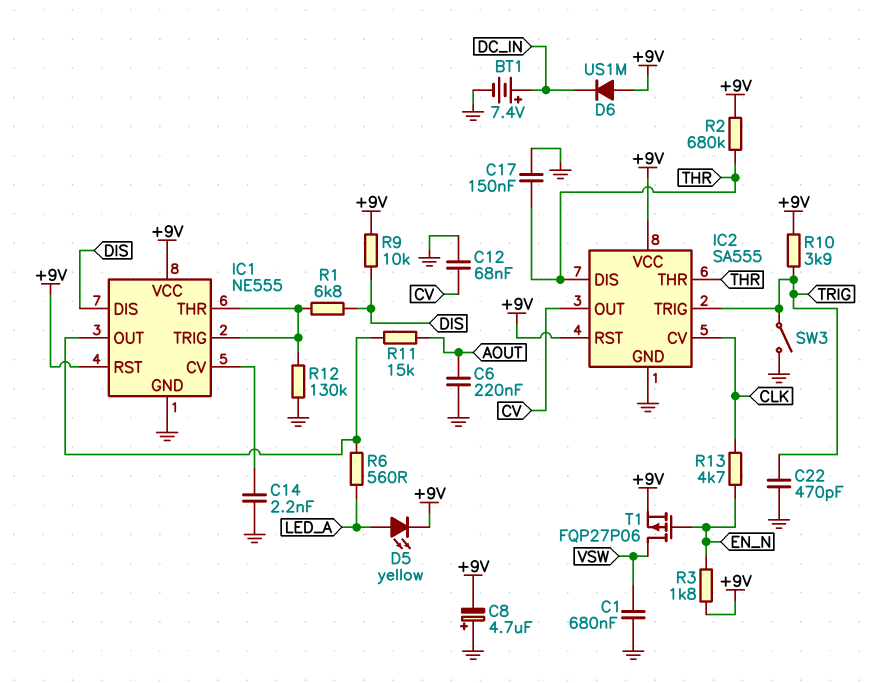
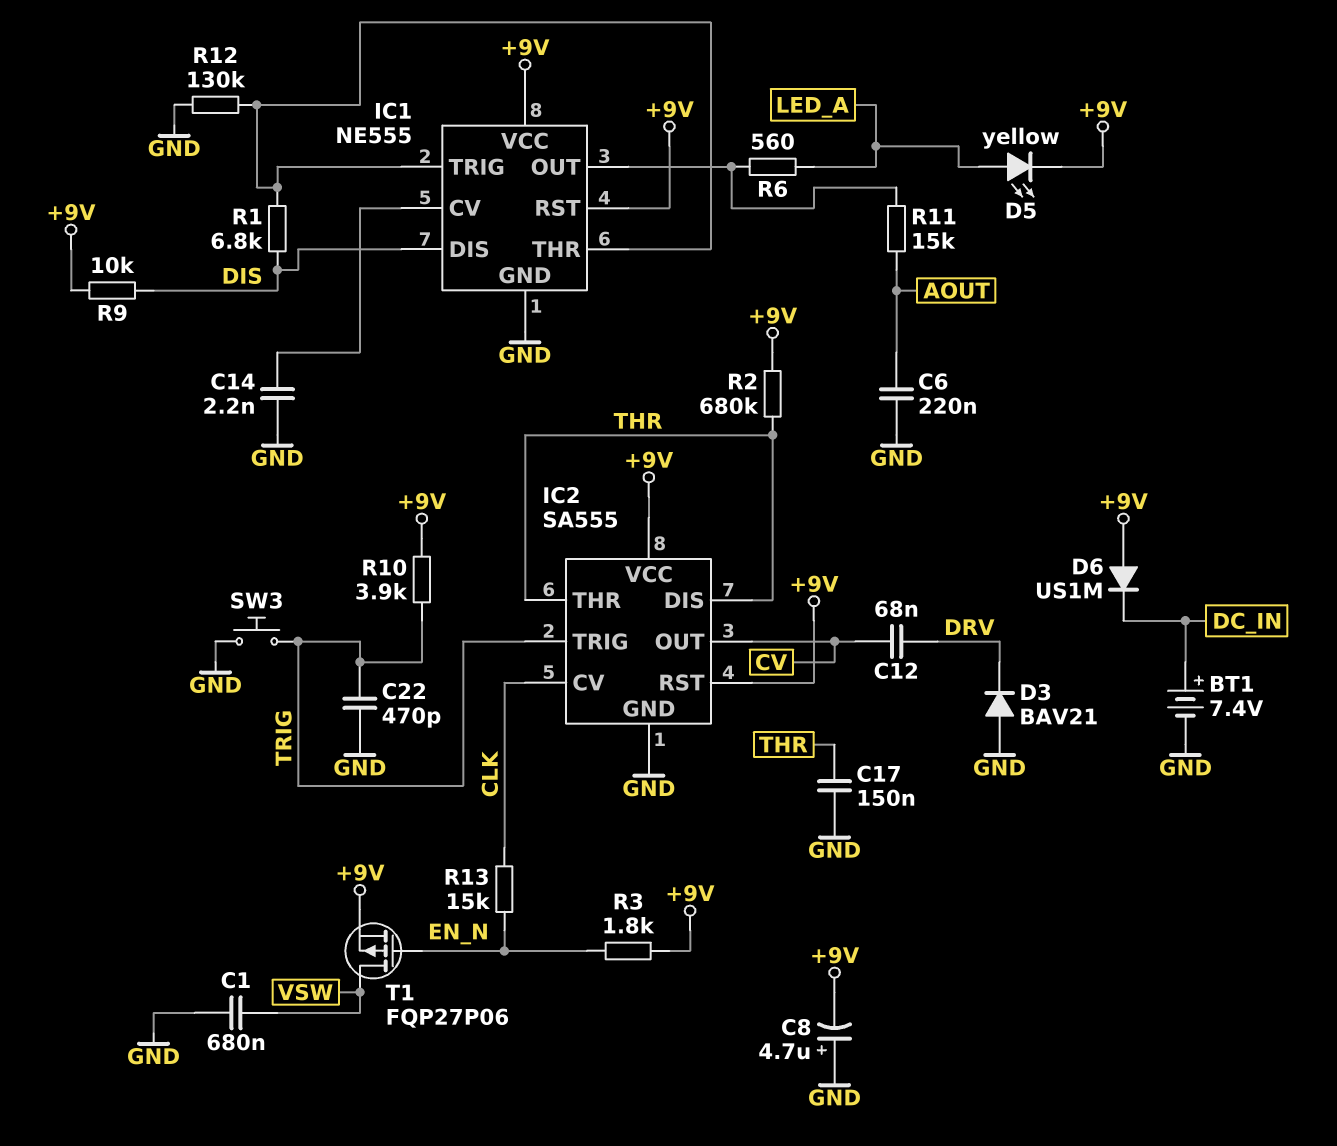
C12: 68nF (CV, GND) -> 68nF (CV, DRV)
D3: none -> diode BAV21 (A GND, K DRV)
R13: 4.7k (CLK, EN_N) -> 15k (CLK, EN_N)
SW3: switch (GND, TRIG) -> button (GND, TRIG)

